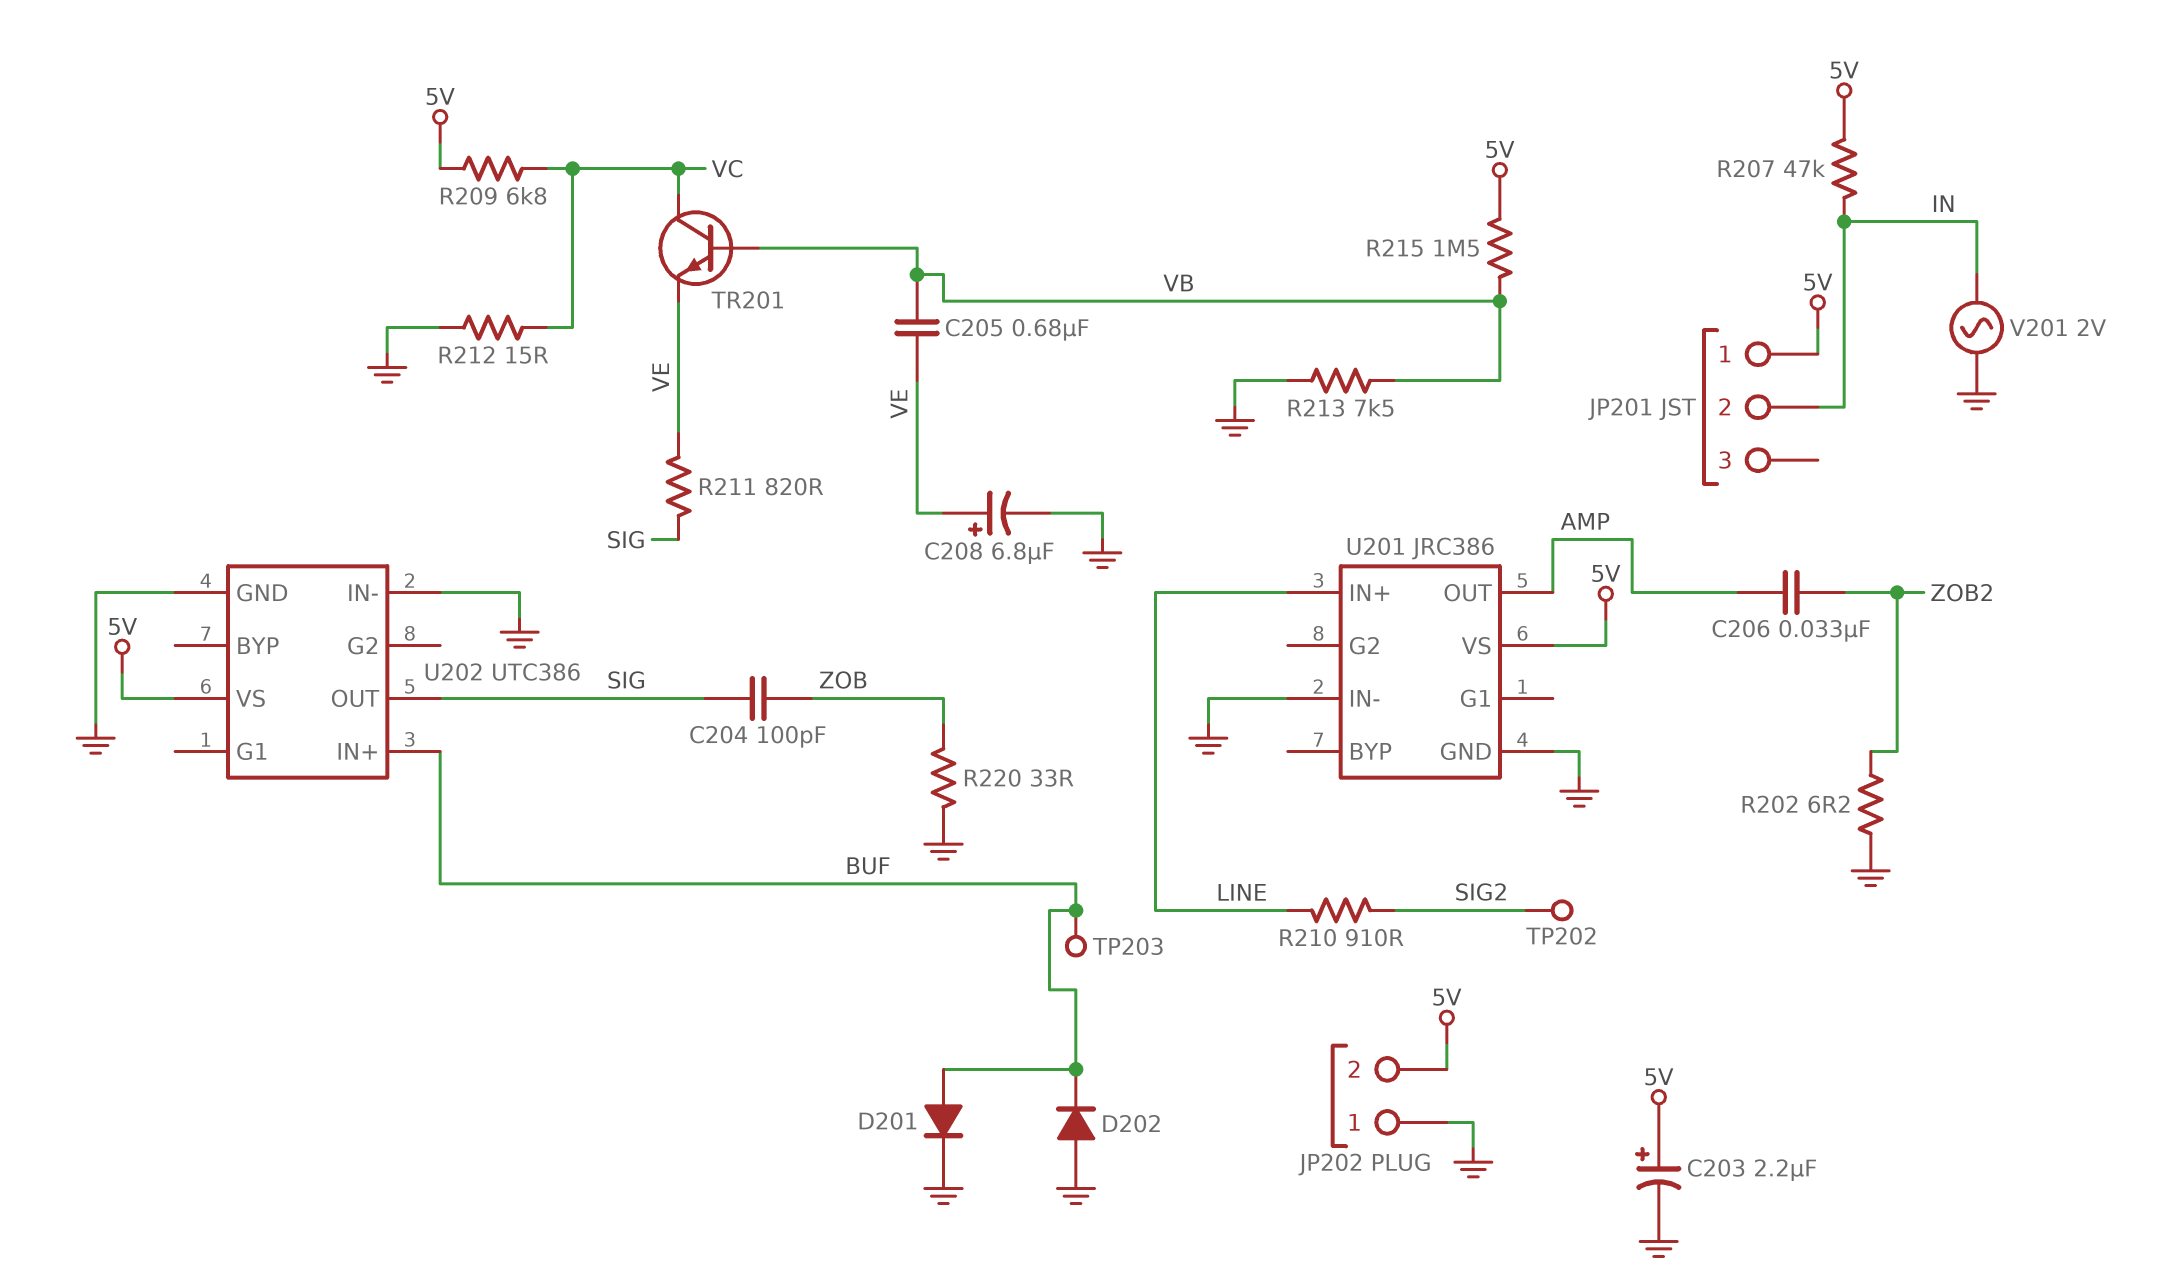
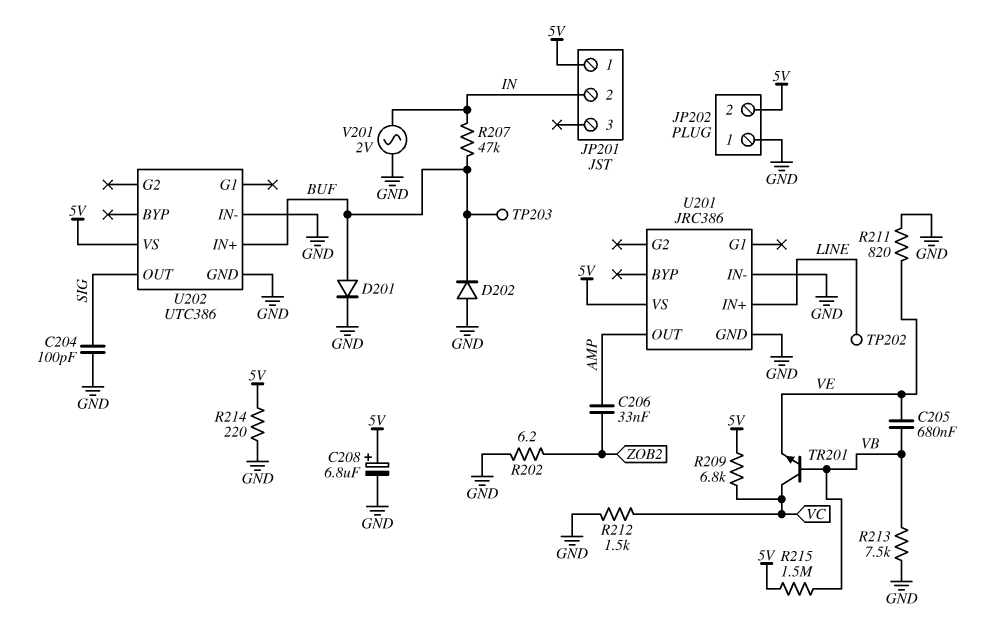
C203: 2.2uF (plus 5V, minus GND) -> none
C204: 100pF (SIG, ZOB) -> 100pF (GND, SIG)
C208: 6.8uF (plus VE, minus GND) -> 6.8uF (plus 5V, minus GND)
R207: 47k (5V, IN) -> 47k (BUF, IN)
R210: 910 (LINE, SIG2) -> none
R211: 820 (SIG, VE) -> 820 (GND, VE)
R212: 15 (GND, VC) -> 1.5k (GND, VC)
R214: none -> 220 (5V, GND)
R220: 33 (GND, ZOB) -> none
TP202: test point (SIG2) -> test point (LINE)

